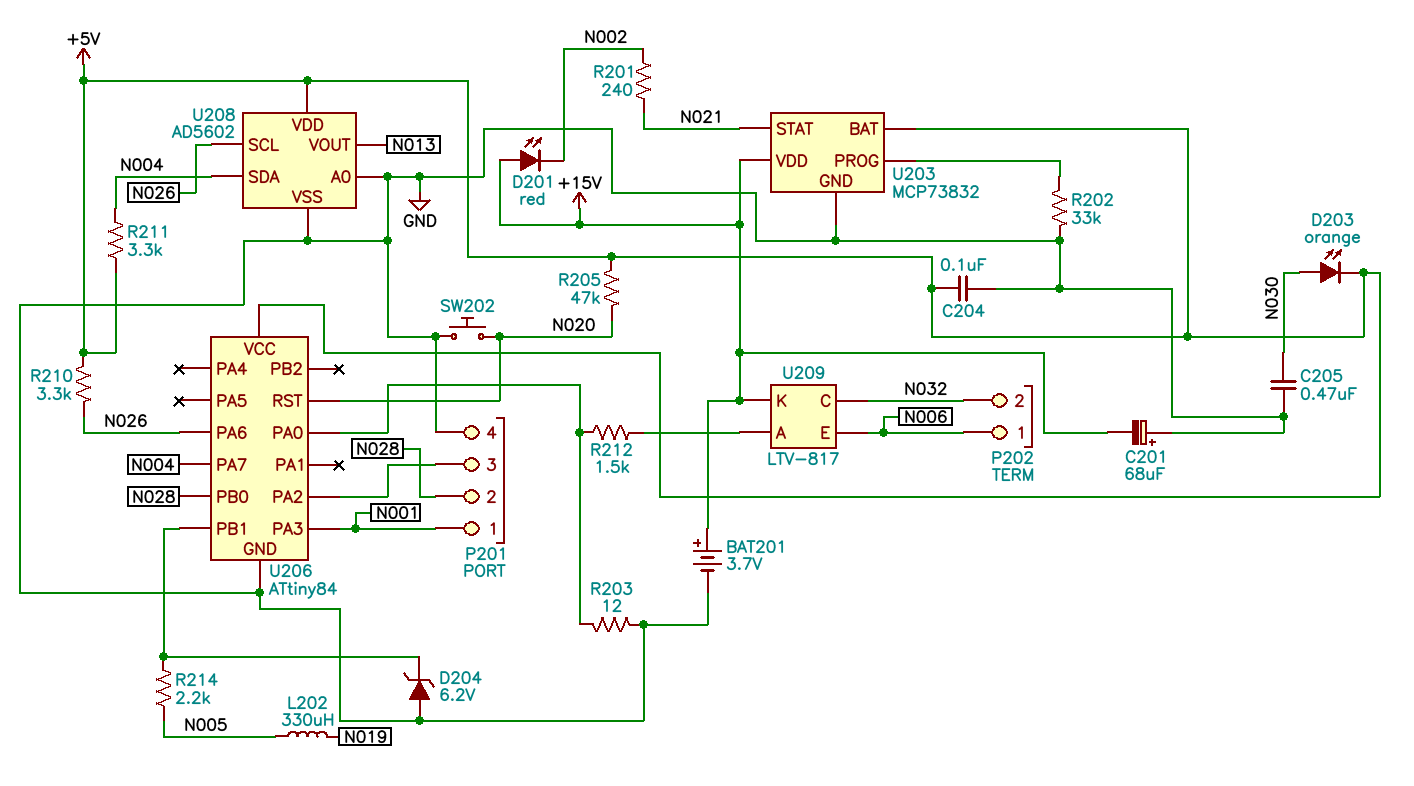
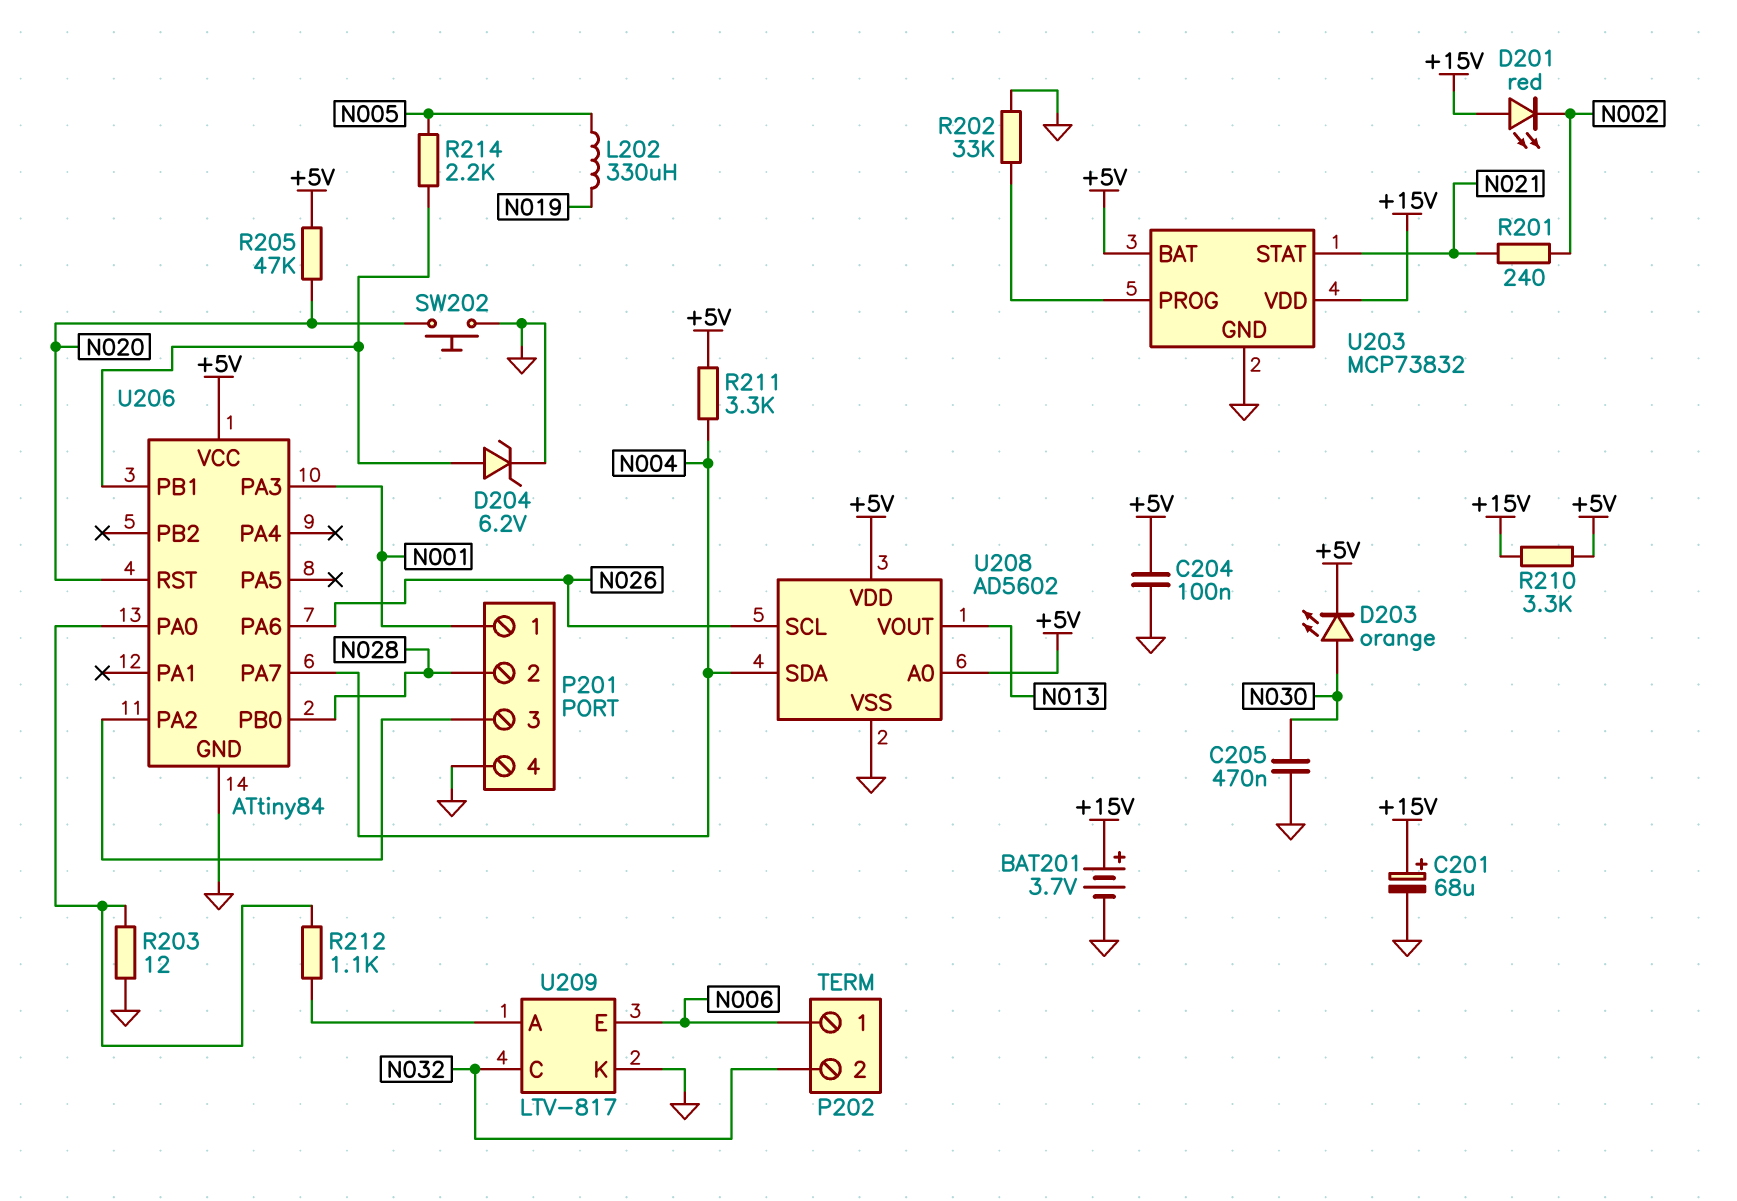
C201: 68uF (plus GND, minus +15V) -> 68uF (plus +15V, minus GND)
D204: zener 6.2V (A GND, K U206/PB1) -> zener 6.2V (A U206/PB1, K GND)
R210: 3.3k (+5V, N026) -> 3.3k (+5V, +15V)
R212: 1.5k (U206/PA0, U209/A) -> 1.1k (U206/PA0, U209/A)
U208 pin A0: GND -> +5V
U209 pin K: +15V -> GND

